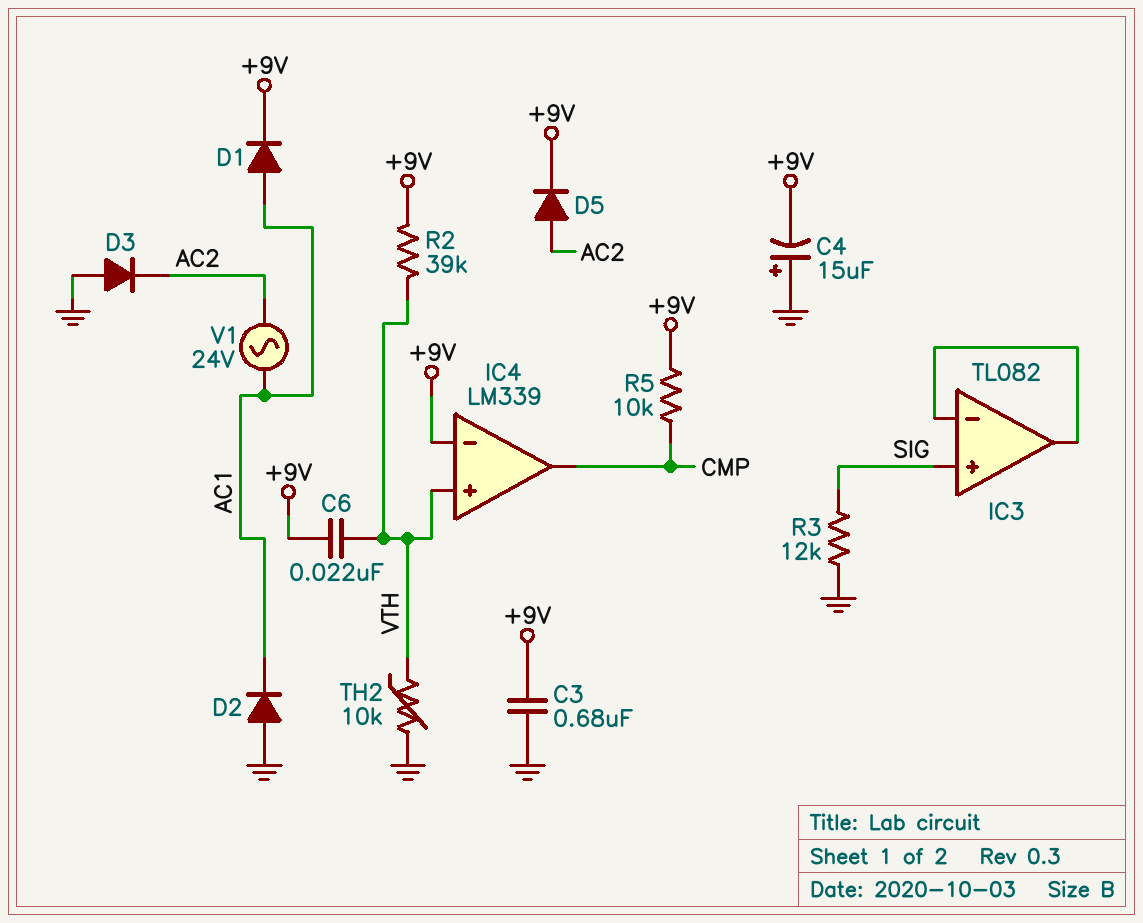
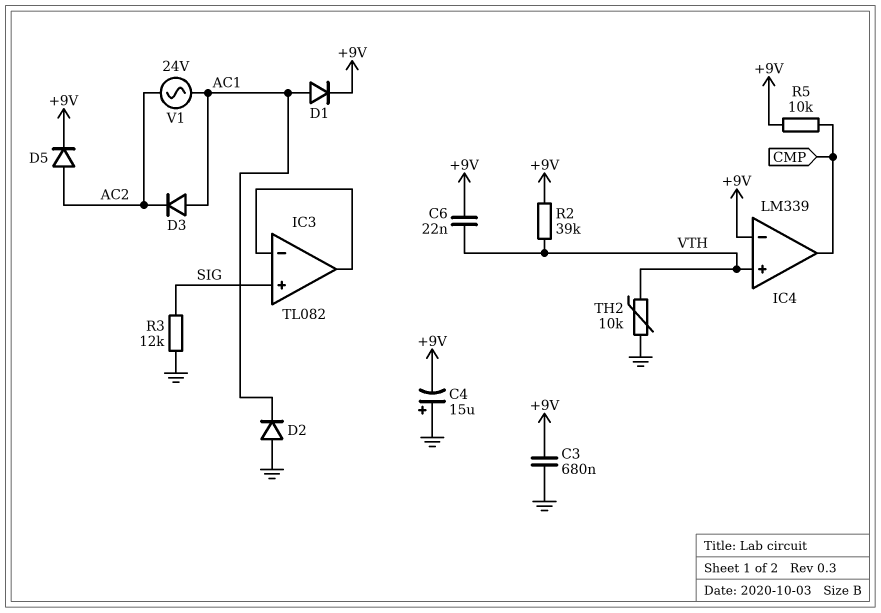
D3: diode (A GND, K AC2) -> diode (A AC1, K AC2)

